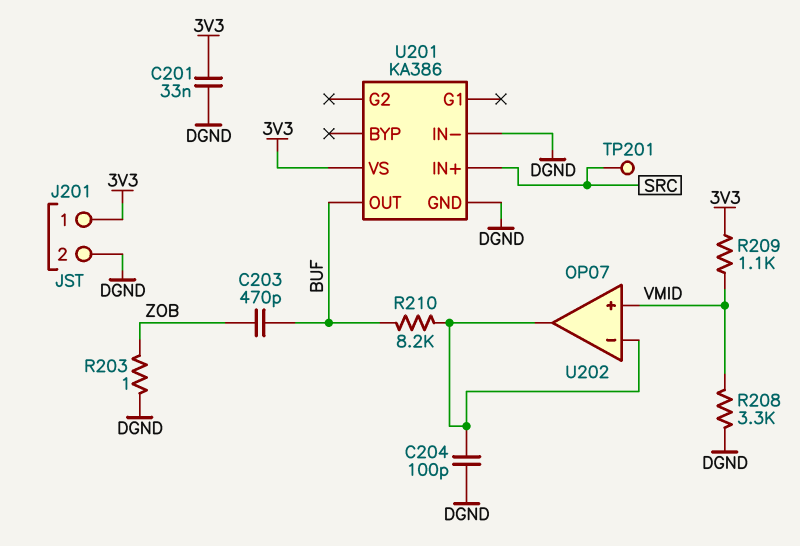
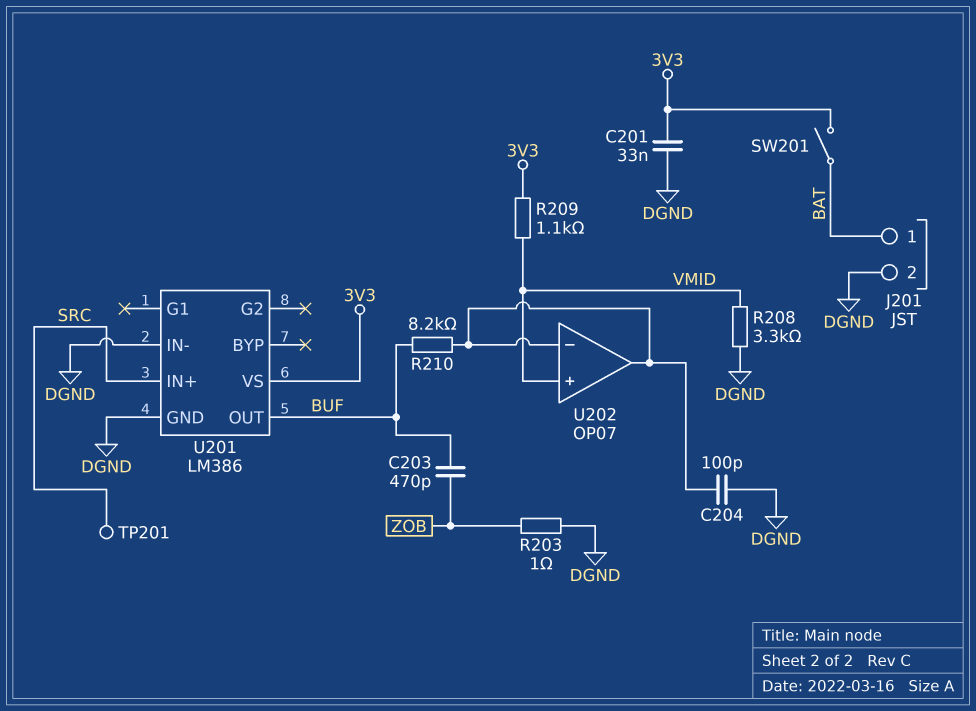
J201 pin 1: 3V3 -> BAT
SW201: none -> switch (3V3, BAT)
U201: KA386 -> LM386

